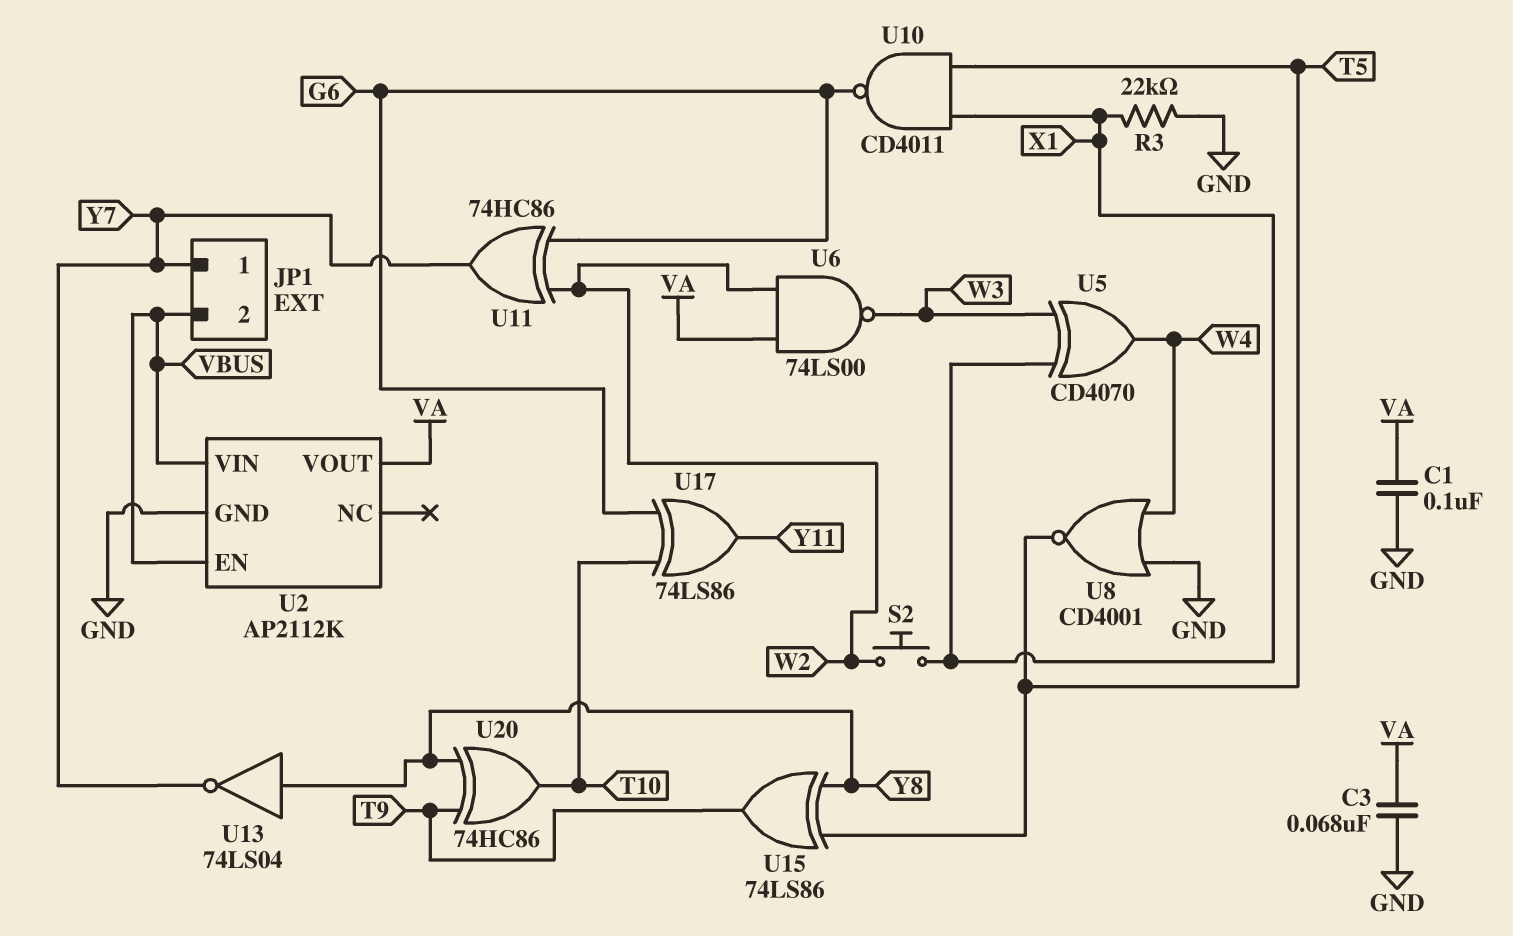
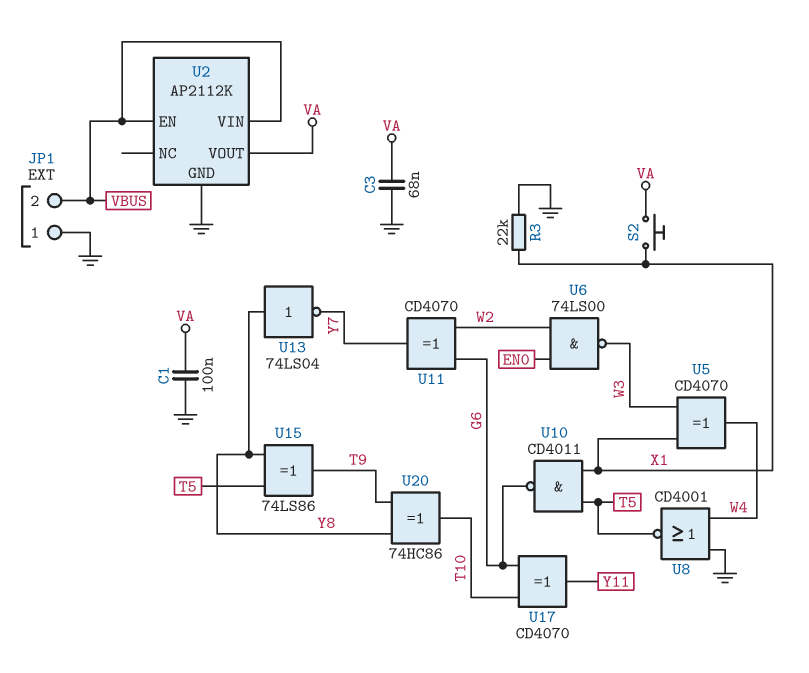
JP1 pin 1: Y7 -> GND
S2: button (W2, X1) -> button (VA, X1)
U6: NAND 74LS00 (in VA, in W2, out W3) -> NAND 74LS00 (in EN0, in W2, out W3)
U11: XOR 74HC86 (in G6, in W2, out Y7) -> XOR CD4070 (in G6, in W2, out Y7)
U17: XOR 74LS86 (in G6, in T10, out Y11) -> XOR CD4070 (in G6, in T10, out Y11)

